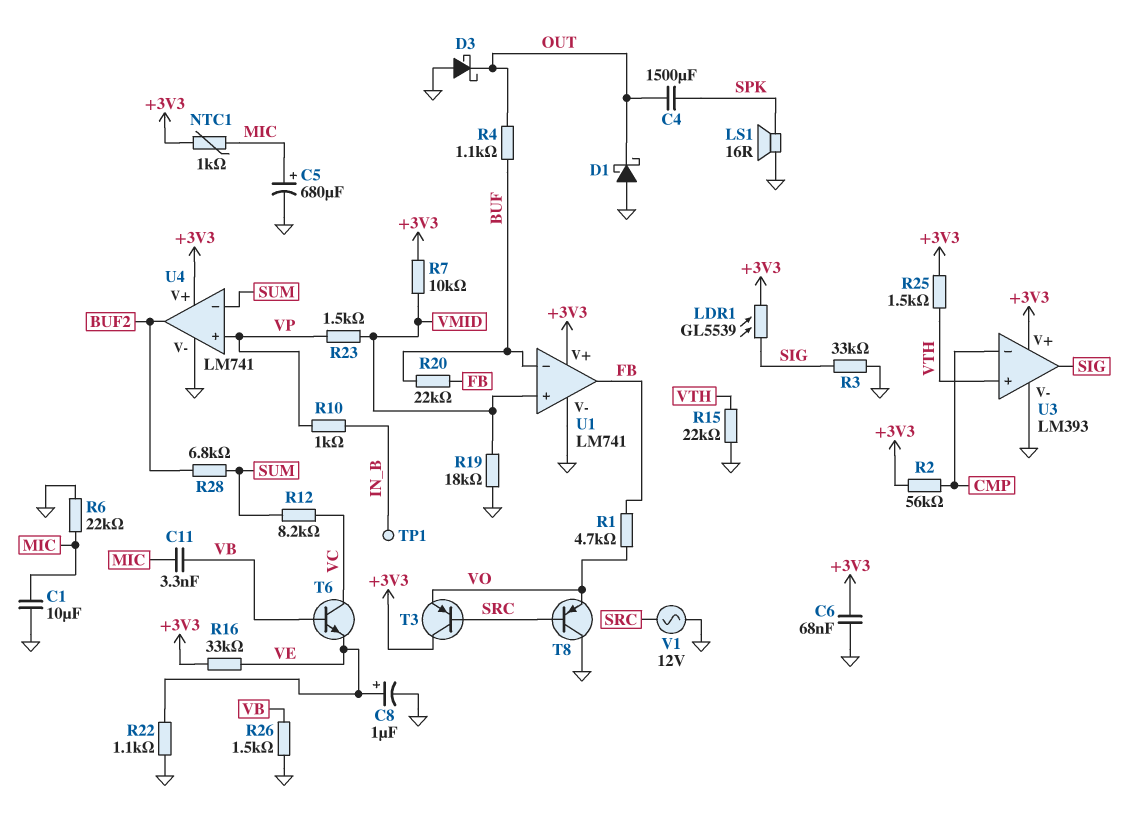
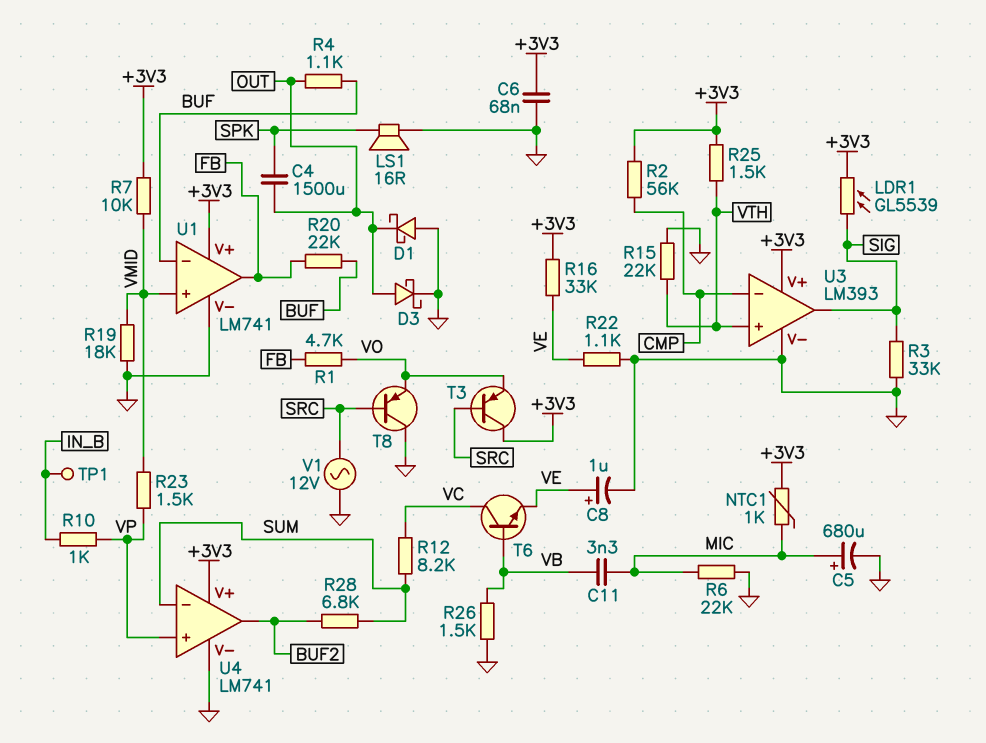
C1: 10uF (GND, MIC) -> none
D3: schottky (A GND, K OUT) -> schottky (A OUT, K GND)

